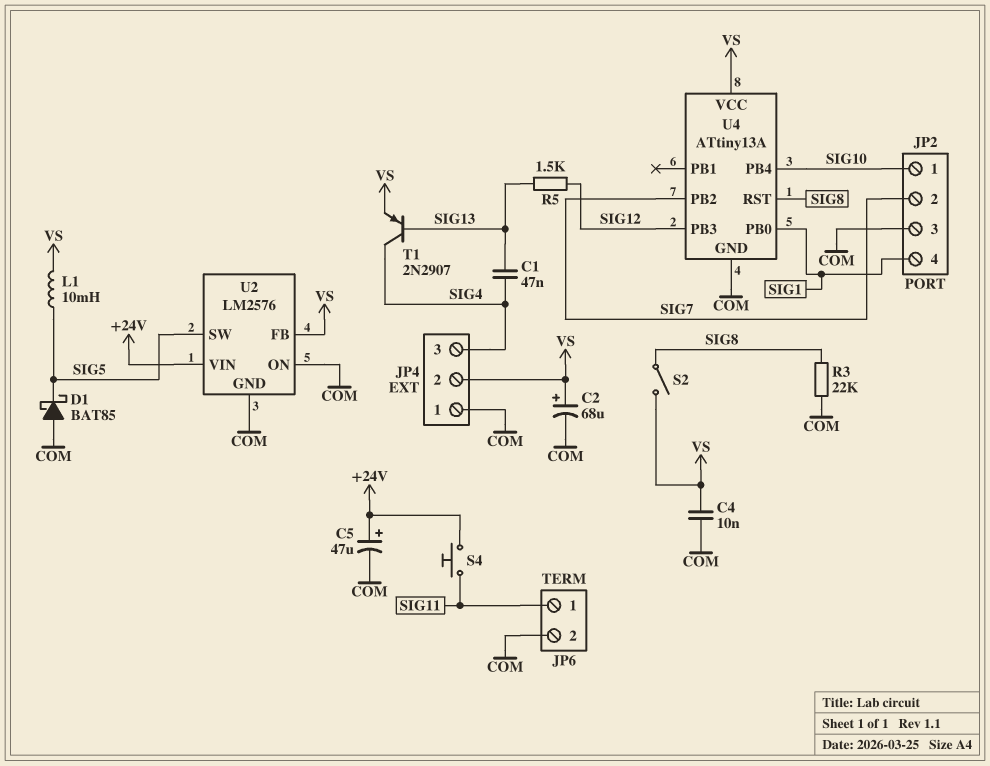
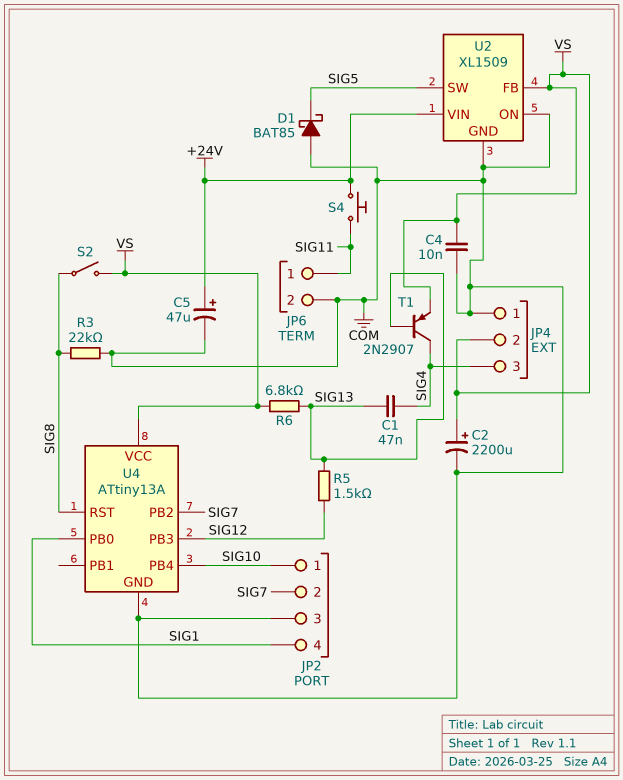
C2: 68uF (plus VS, minus COM) -> 2200uF (plus VS, minus COM)
L1: 10mH (SIG5, VS) -> none
R6: none -> 6.8k (SIG13, VS)
U2: LM2576 -> XL1509

